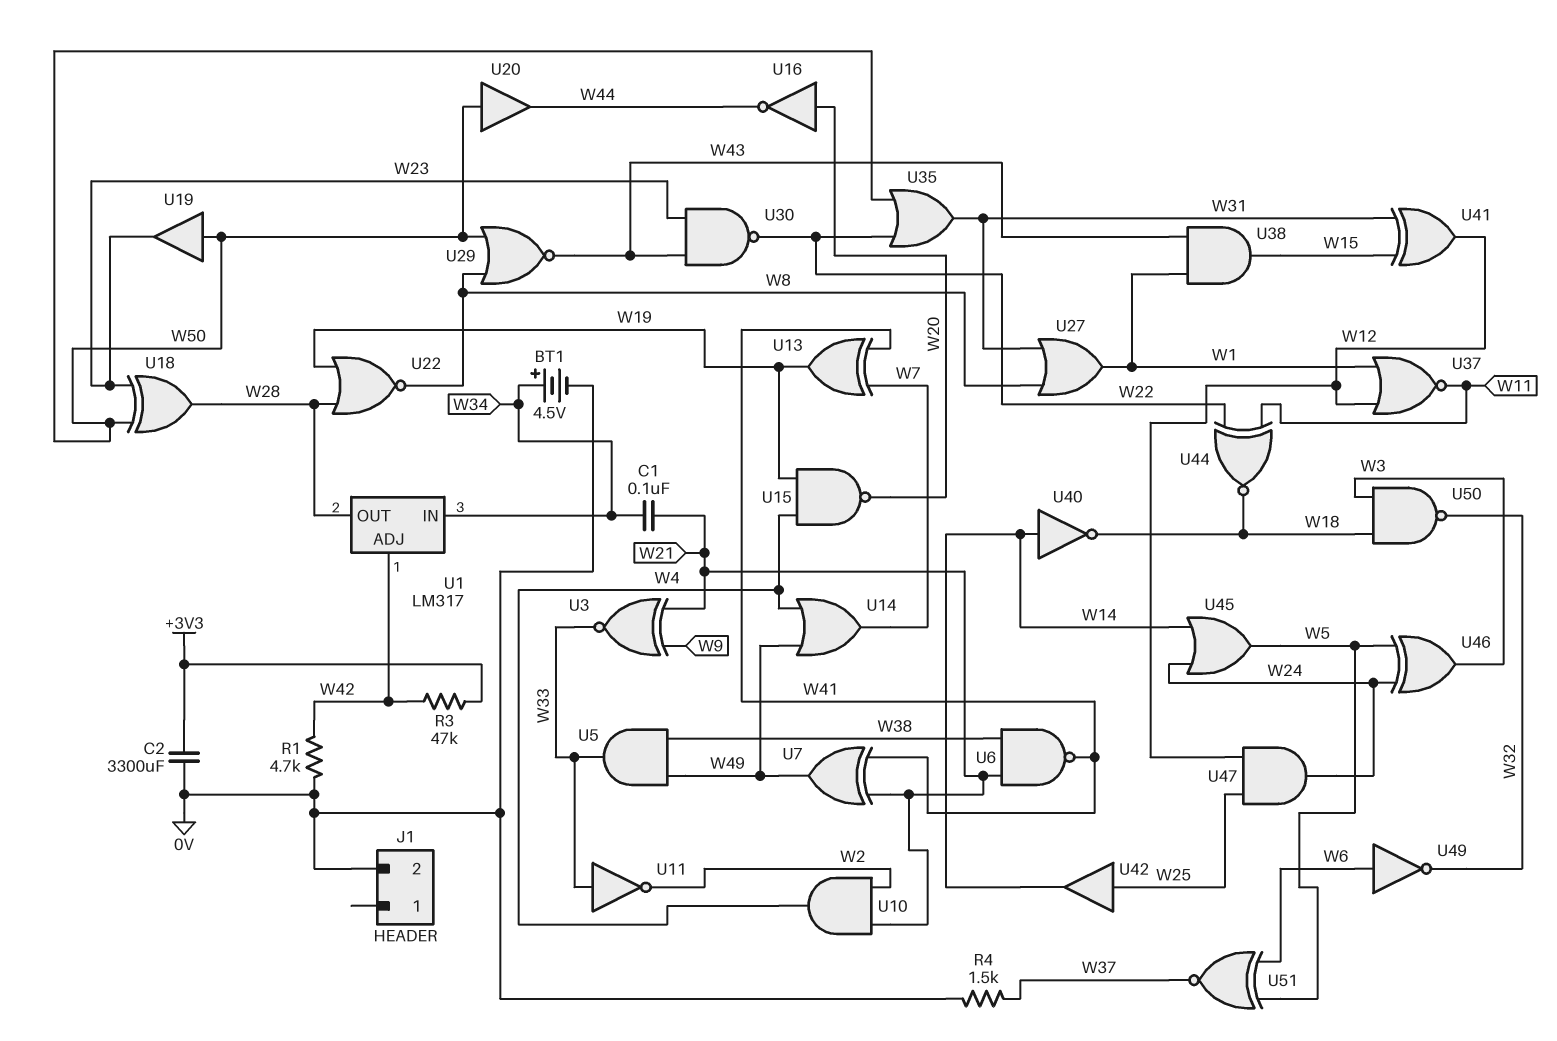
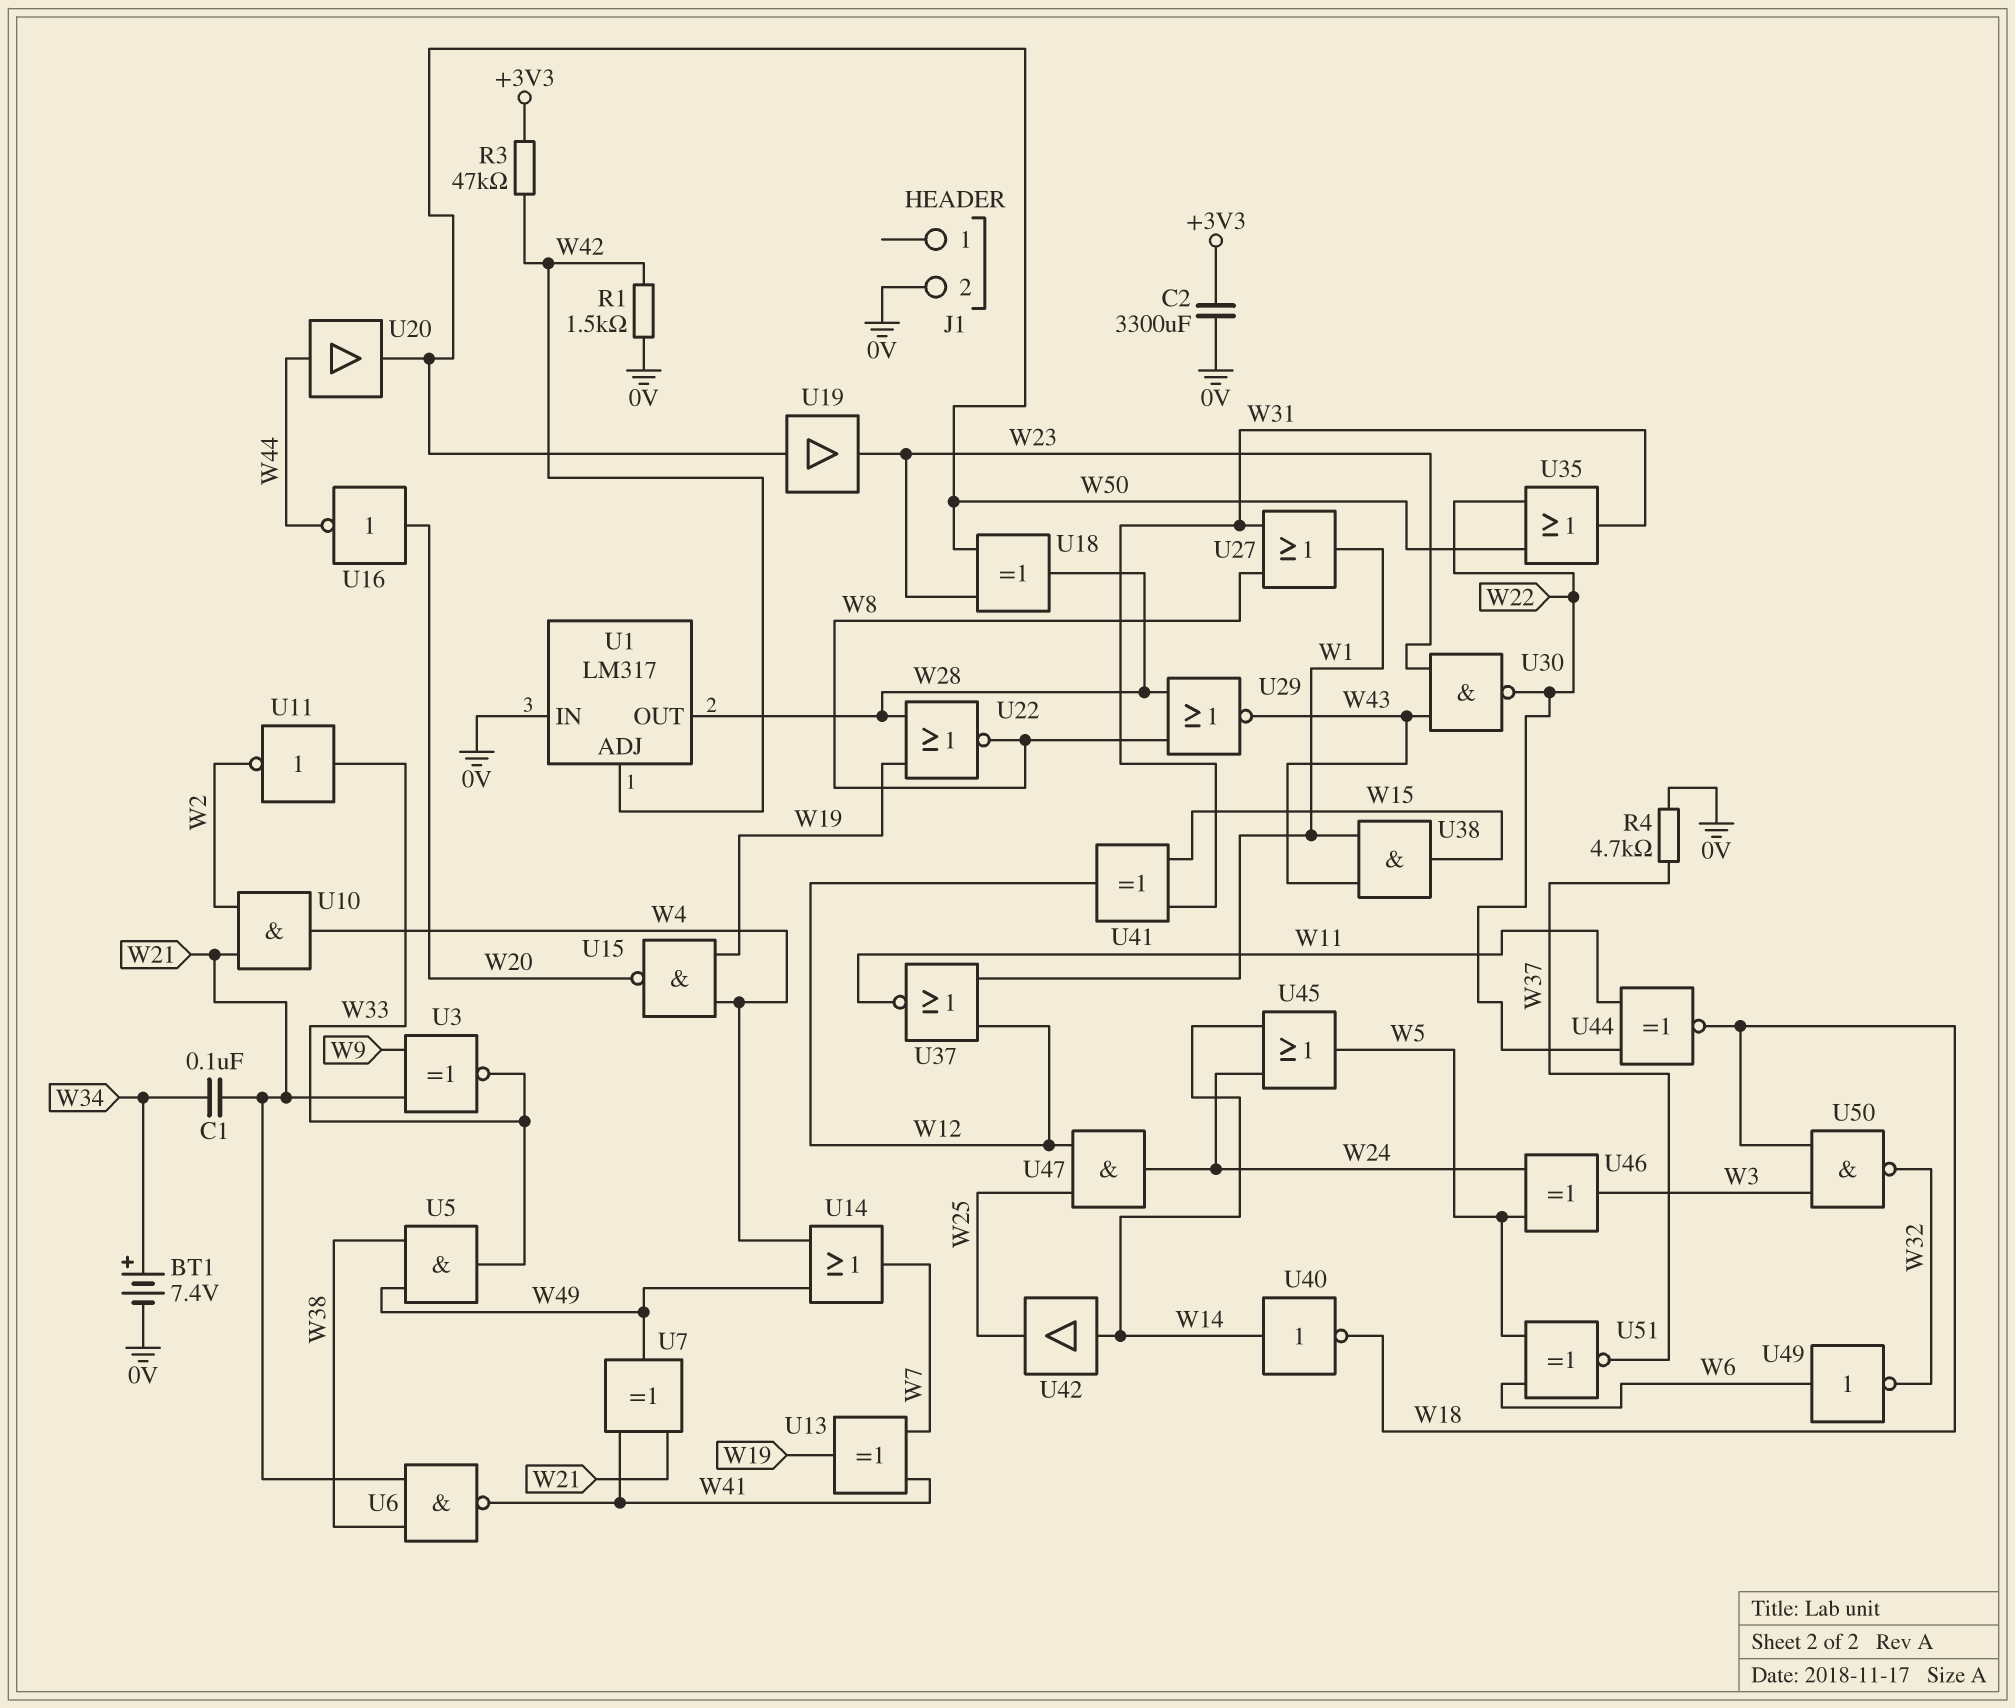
BT1: 4.5V (plus W34, minus 0V) -> 7.4V (plus W34, minus 0V)
R1: 4.7k (0V, W42) -> 1.5k (0V, W42)
R4: 1.5k (0V, W37) -> 4.7k (0V, W37)
U1 pin IN: W34 -> 0V
U20: buffer (in W50, out W44) -> buffer (in W44, out W50)
U29: NOR (in W8, in W50, out W43) -> NOR (in W8, in W28, out W43)
U42: buffer (in W25, out W14) -> buffer (in W14, out W25)

